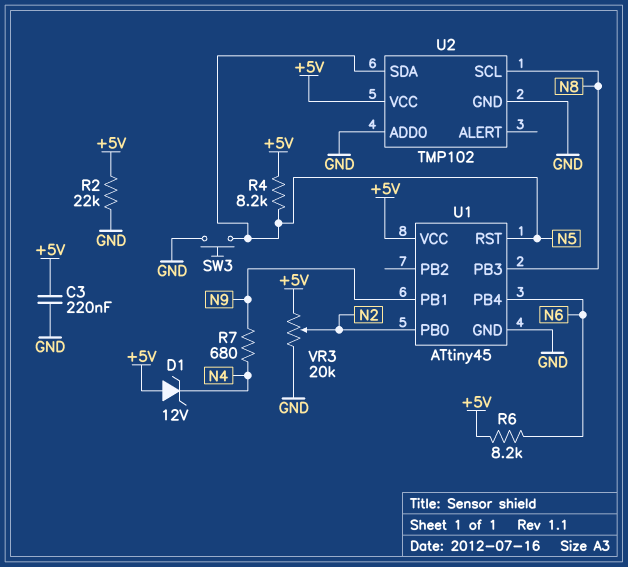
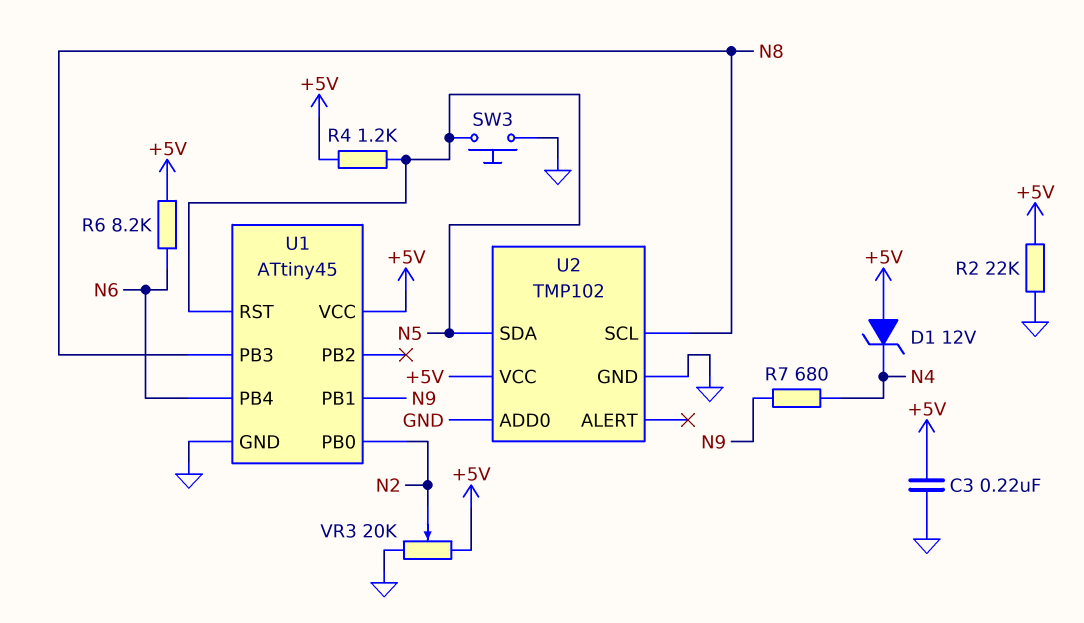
R4: 8.2k (+5V, N5) -> 1.2k (+5V, N5)

